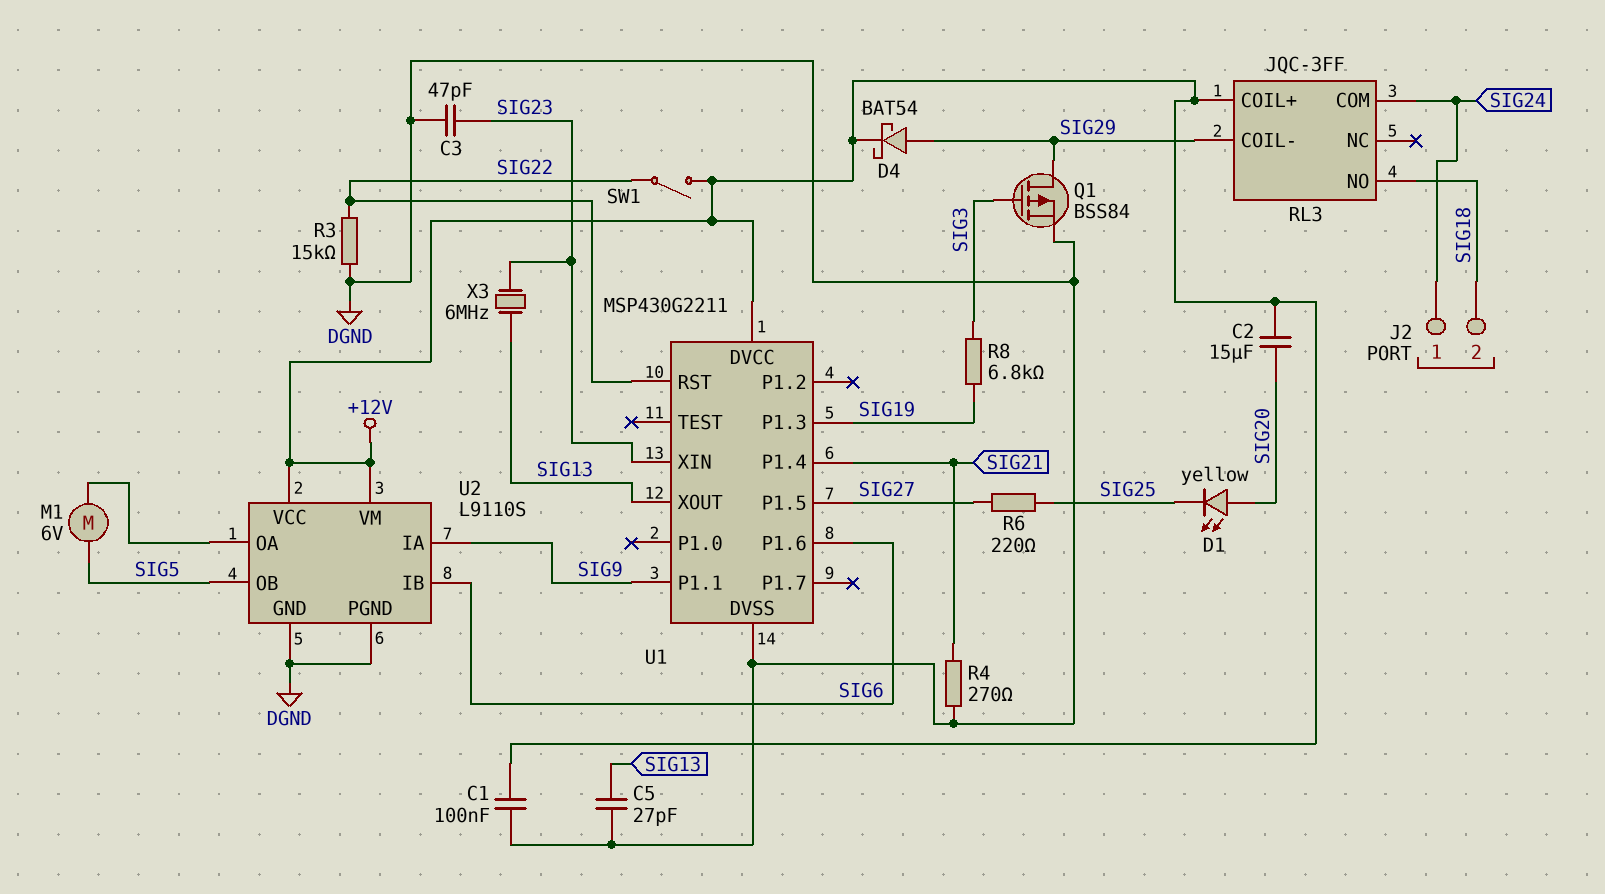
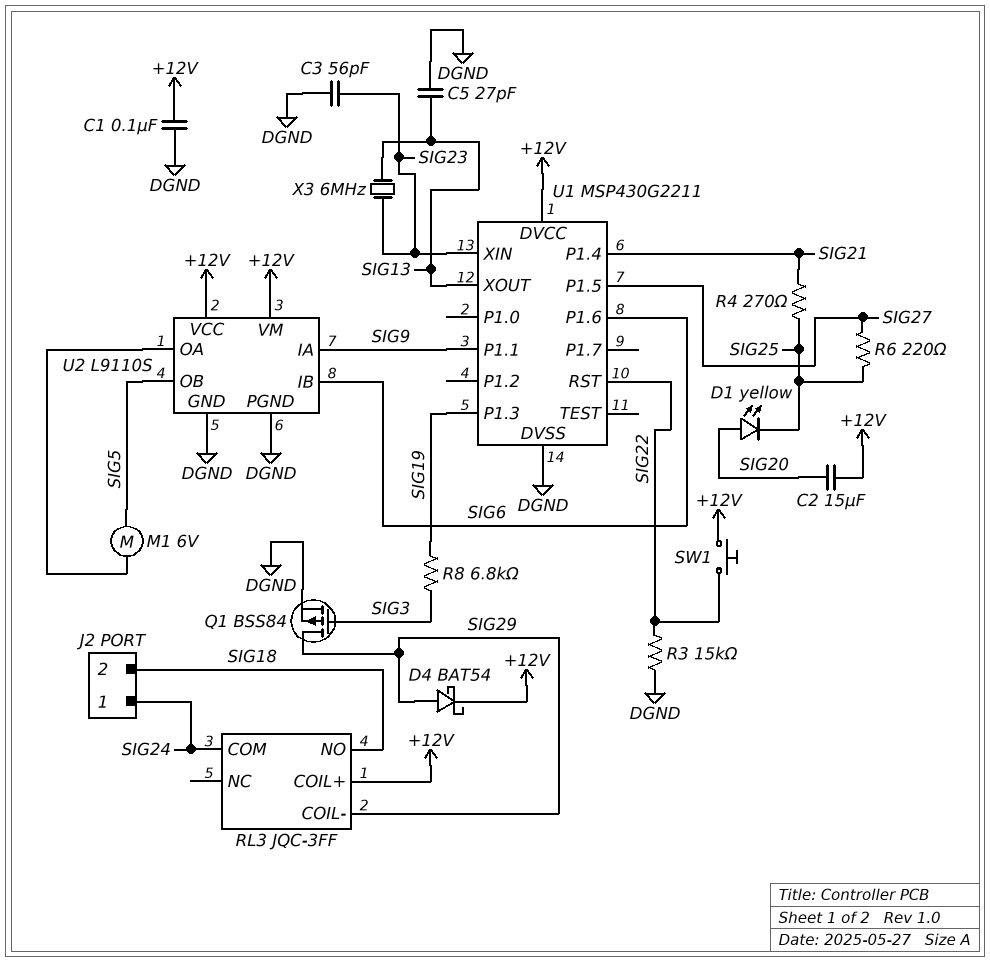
C3: 47pF (DGND, SIG23) -> 56pF (DGND, SIG23)
R4: 270 (DGND, SIG21) -> 270 (SIG21, SIG25)
SW1: switch (+12V, SIG22) -> button (+12V, SIG22)

